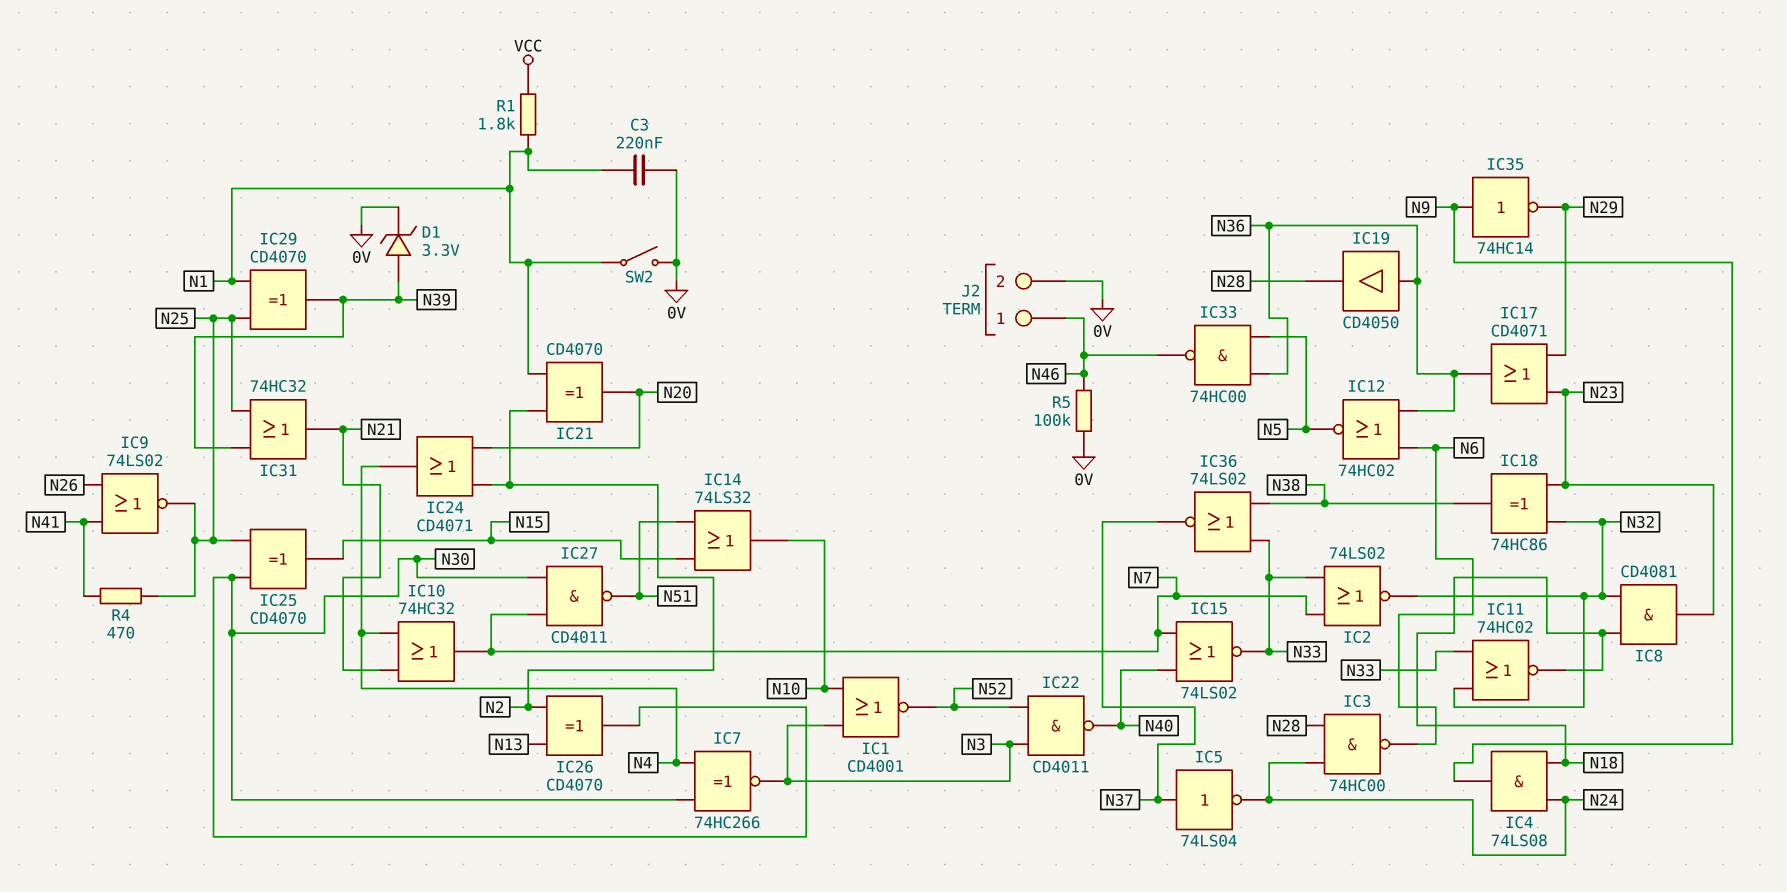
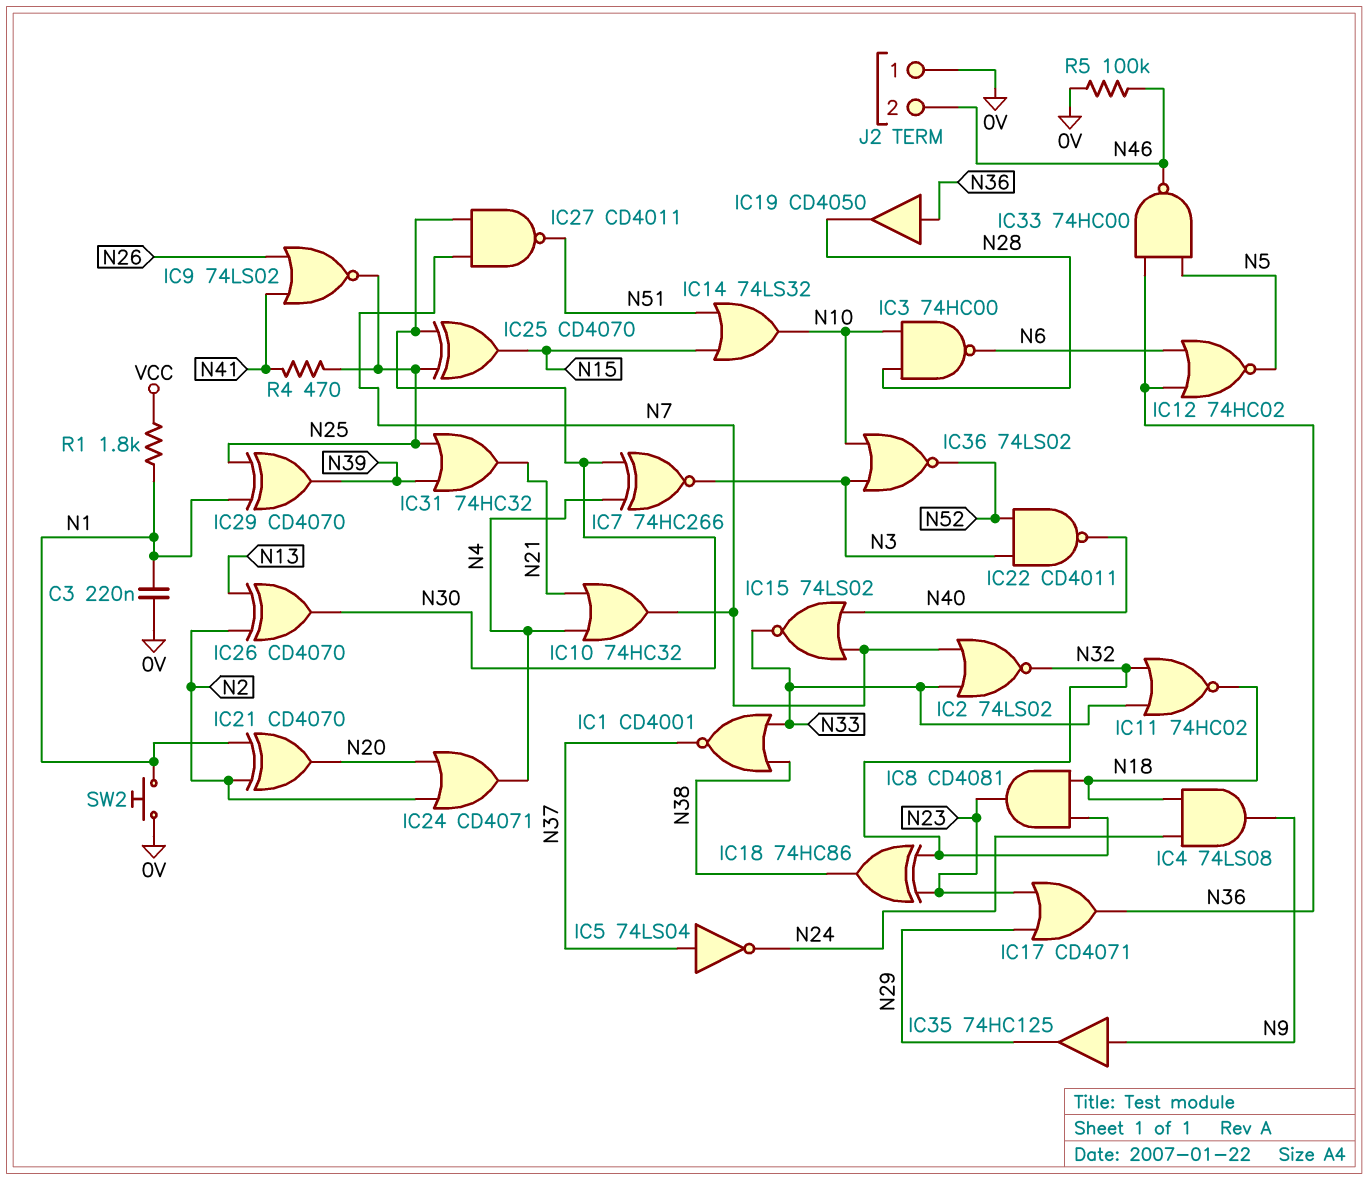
D1: zener 3.3V (A N39, K 0V) -> none
IC1: NOR CD4001 (in N3, in N10, out N52) -> NOR CD4001 (in N33, in N38, out N37)
IC3: NAND 74HC00 (in N24, in N28, out N6) -> NAND 74HC00 (in N10, in N28, out N6)
IC35: NOT 74HC14 (in N9, out N29) -> buffer 74HC125 (in N9, out N29)
IC36: NOR 74LS02 (in N33, in N38, out N37) -> NOR 74LS02 (in N3, in N10, out N52)
J2 pin 1: N46 -> 0V
J2 pin 2: 0V -> N46
SW2: switch (0V, N1) -> button (0V, N1)

